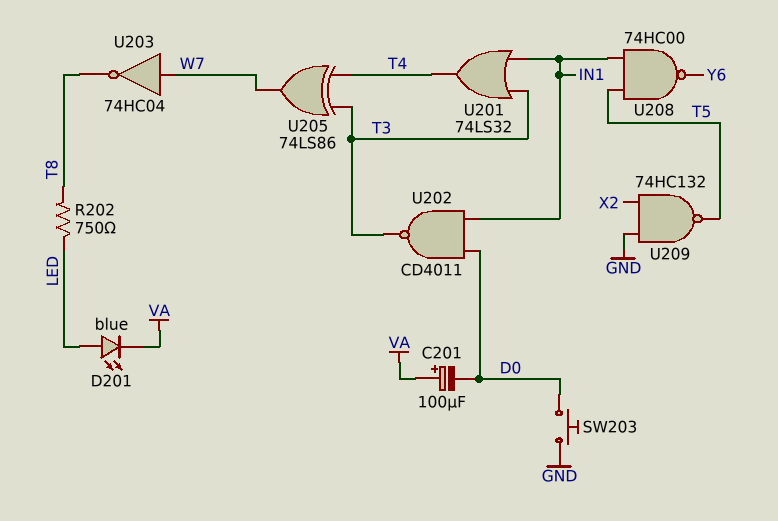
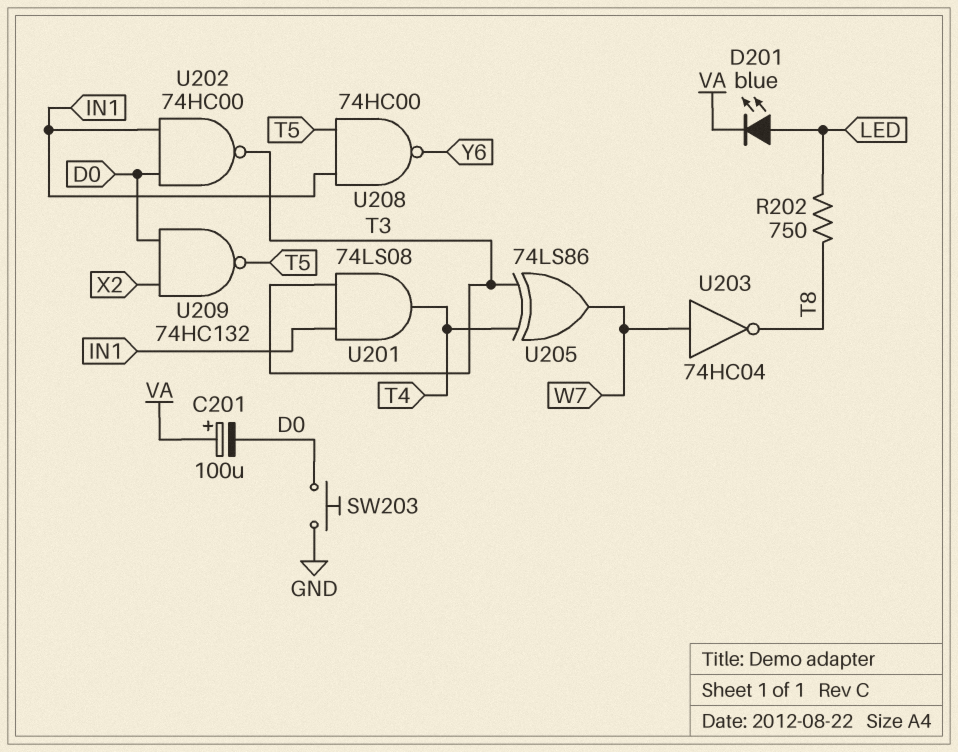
U201: OR 74LS32 (in IN1, in T3, out T4) -> AND 74LS08 (in IN1, in T3, out T4)
U202: NAND CD4011 (in D0, in IN1, out T3) -> NAND 74HC00 (in D0, in IN1, out T3)
U209: NAND 74HC132 (in GND, in X2, out T5) -> NAND 74HC132 (in D0, in X2, out T5)

